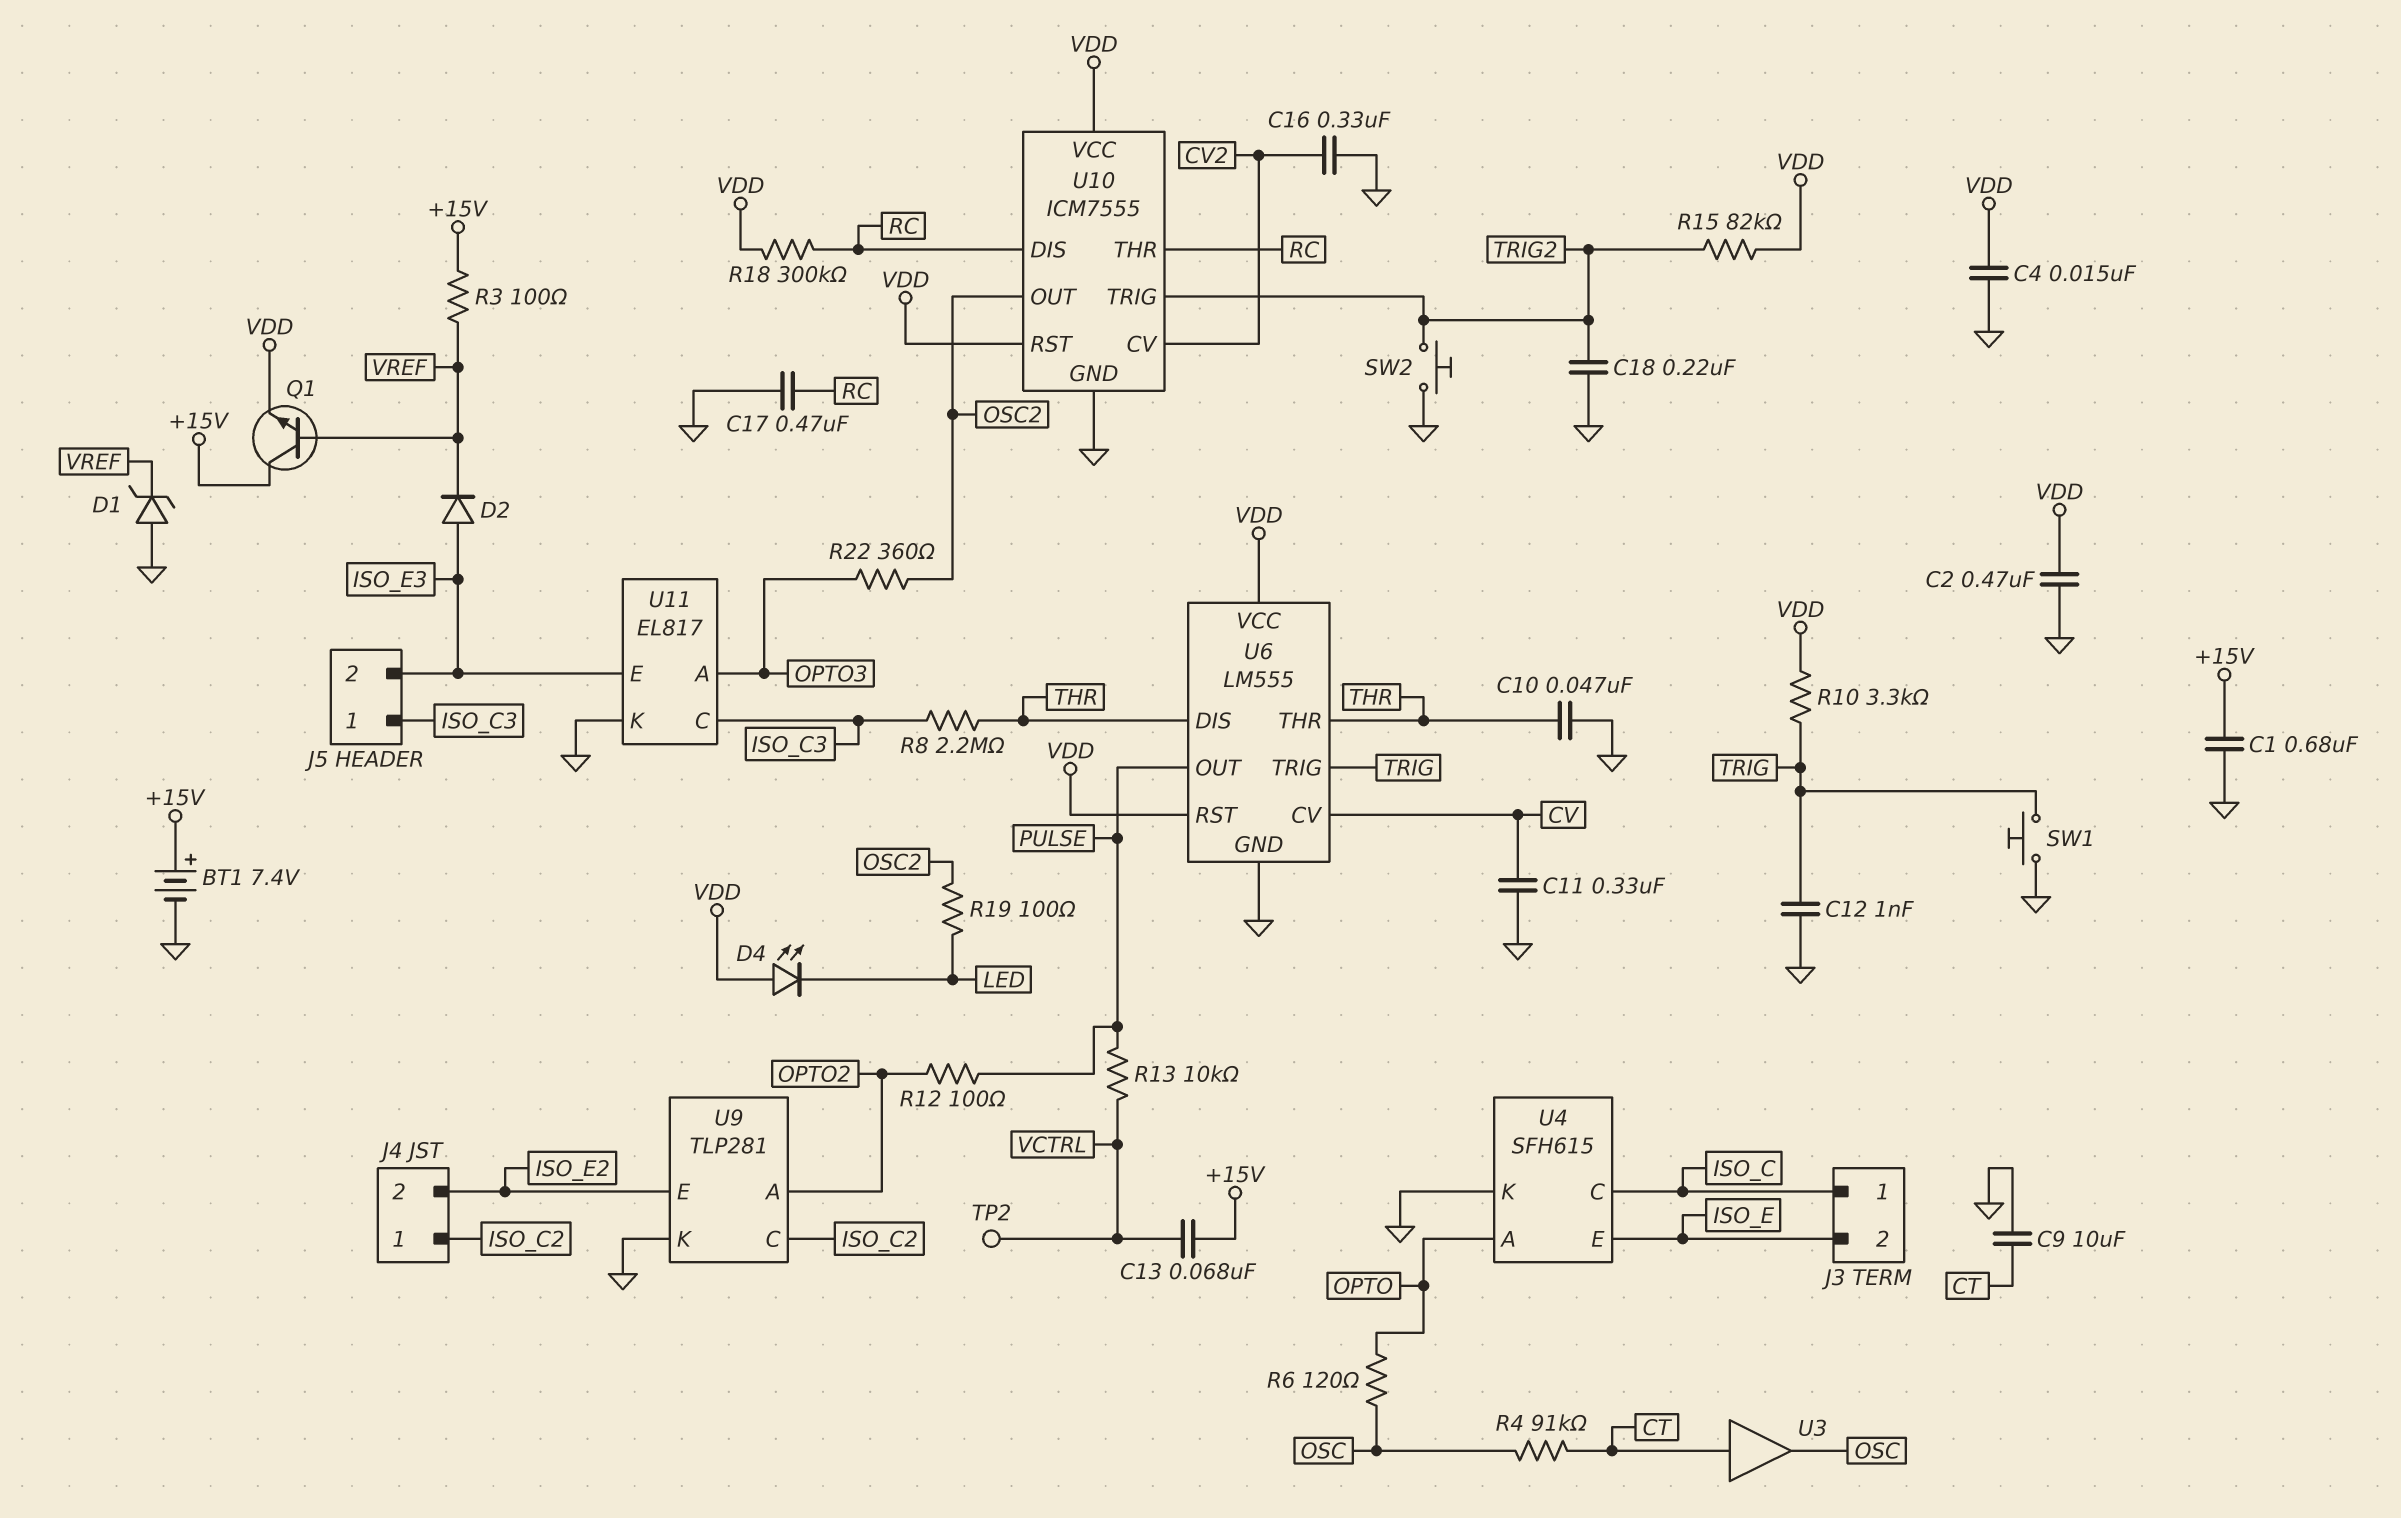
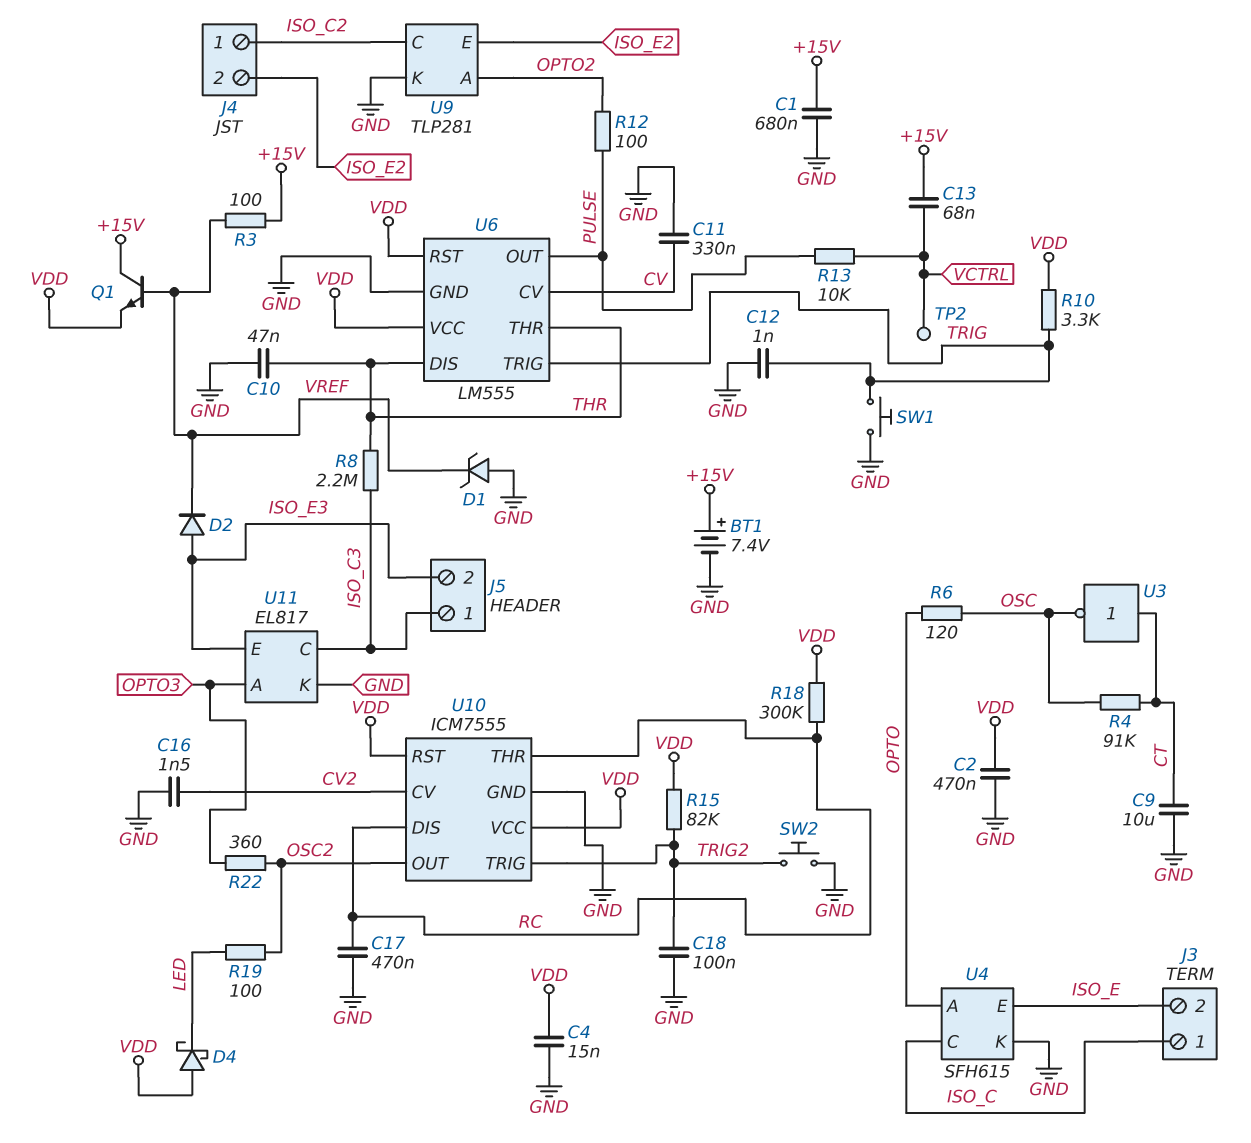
C16: 330nF (CV2, GND) -> 1.5nF (CV2, GND)
C18: 220nF (GND, TRIG2) -> 100nF (GND, TRIG2)
D4: LED (A VDD, K LED) -> schottky (A VDD, K LED)
U3: buffer (in CT, out OSC) -> NOT (in CT, out OSC)

